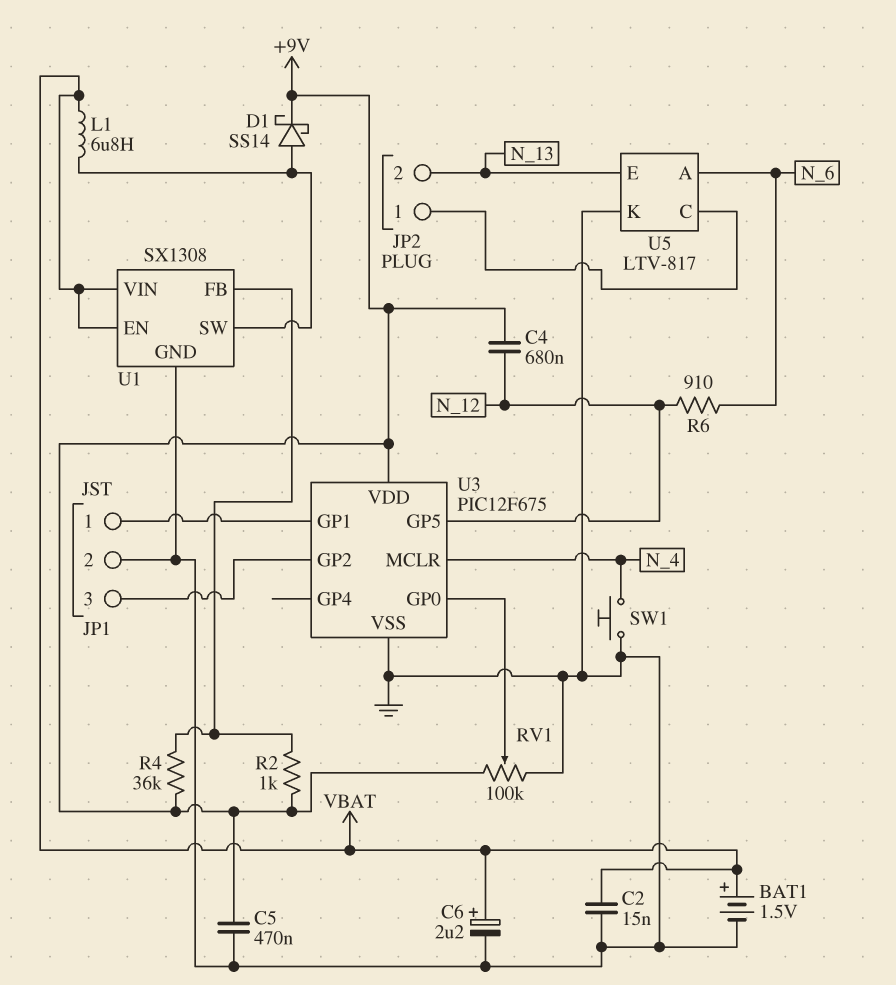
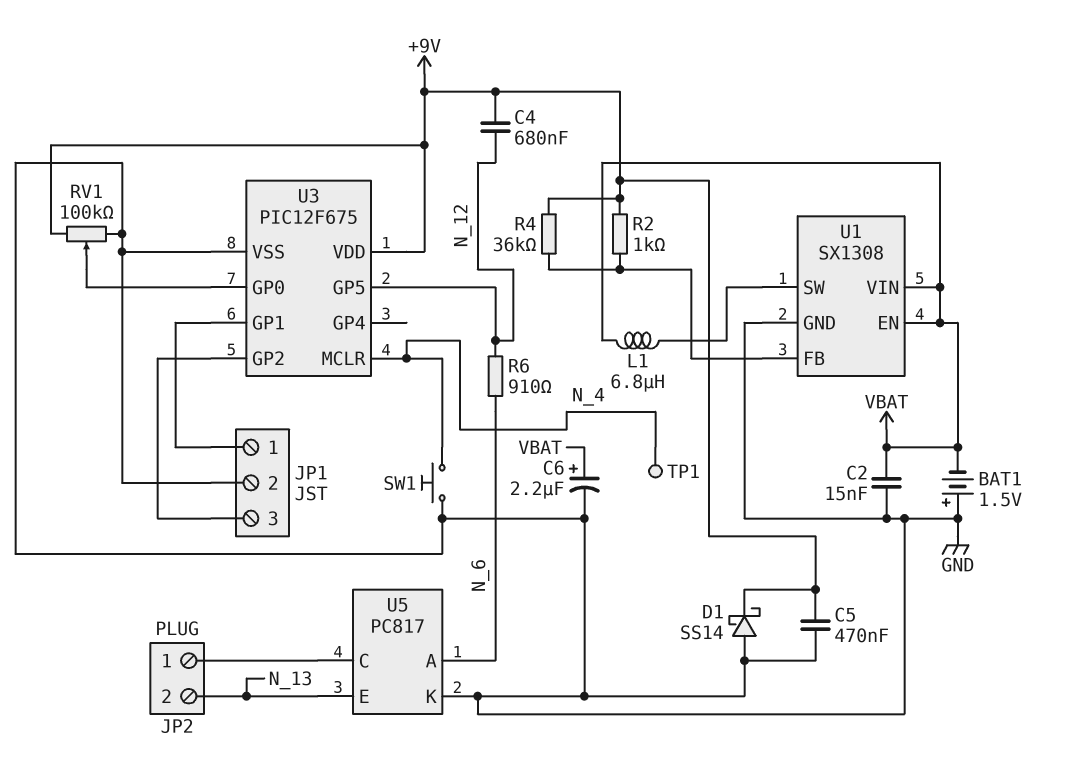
BAT1: 1.5V (plus VBAT, minus GND) -> 1.5V (plus GND, minus VBAT)
D1: schottky SS14 (A U1/SW, K +9V) -> schottky SS14 (A GND, K +9V)
TP1: none -> test point (N_4)
U5: LTV-817 -> PC817

